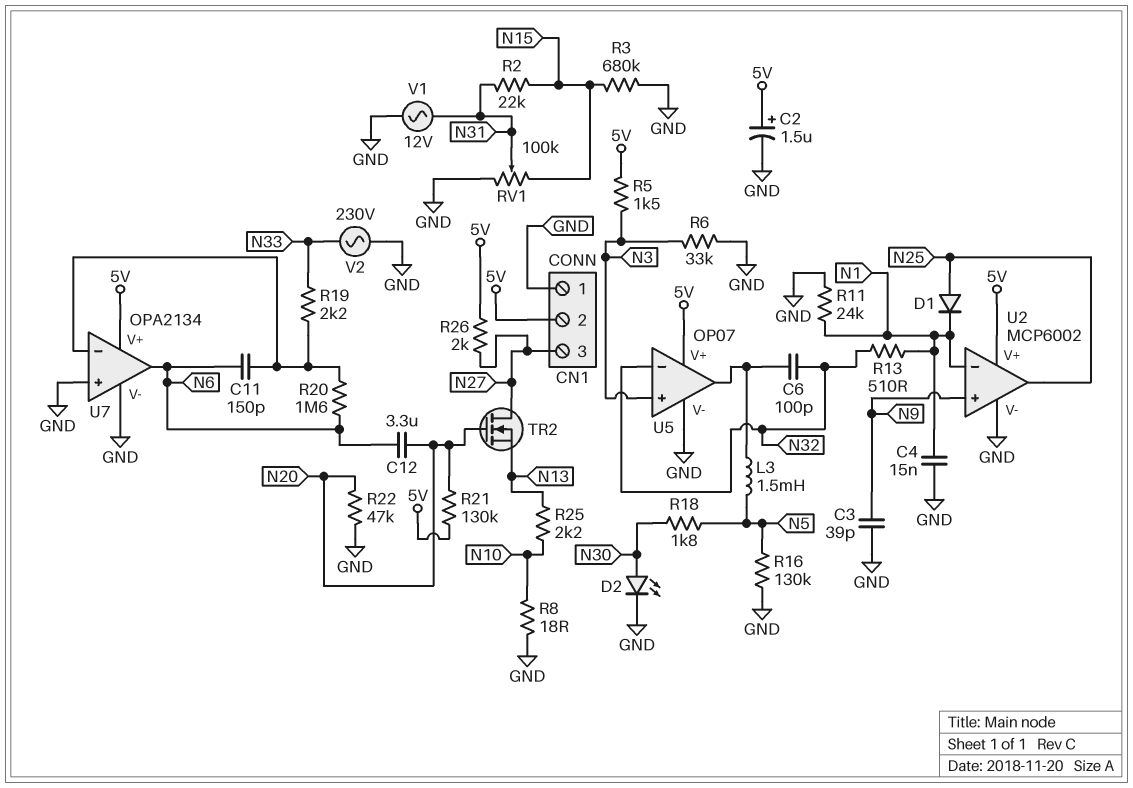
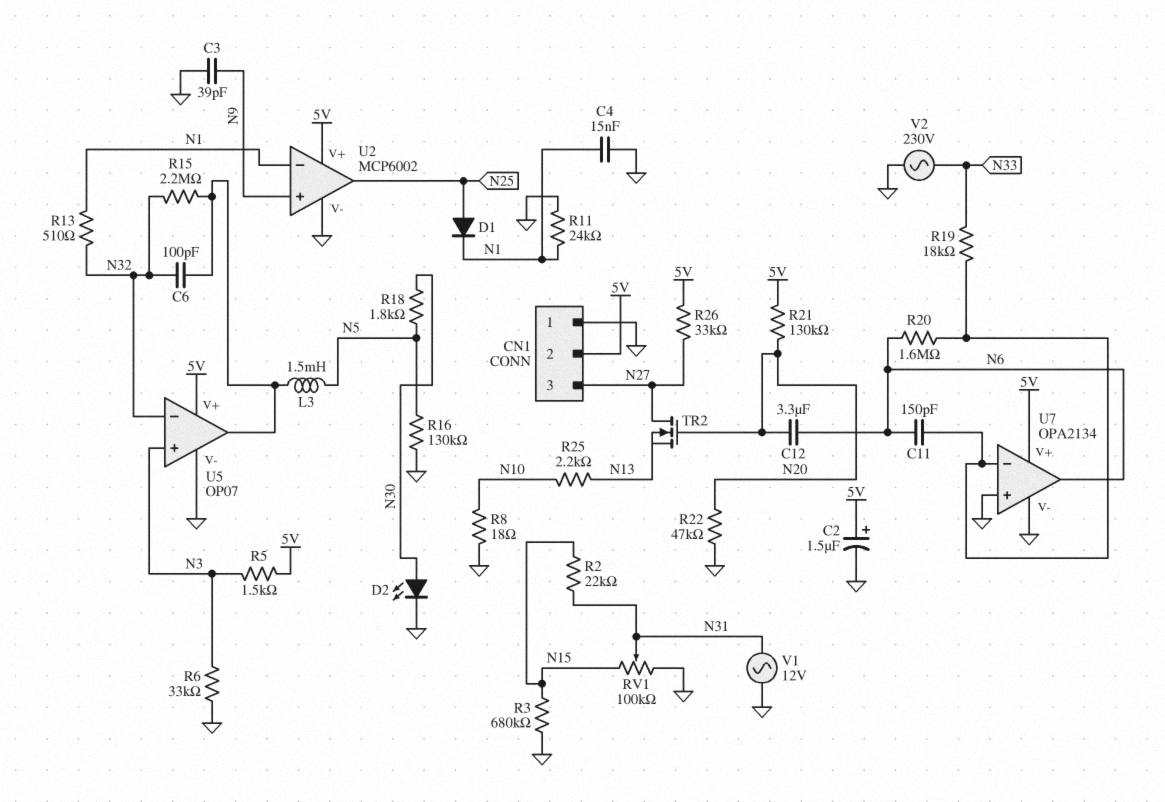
R15: none -> 2.2M (N32, U5/out)
R19: 2.2k (N33, U7/in-) -> 18k (N33, U7/in-)
R26: 2k (5V, N27) -> 33k (5V, N27)

